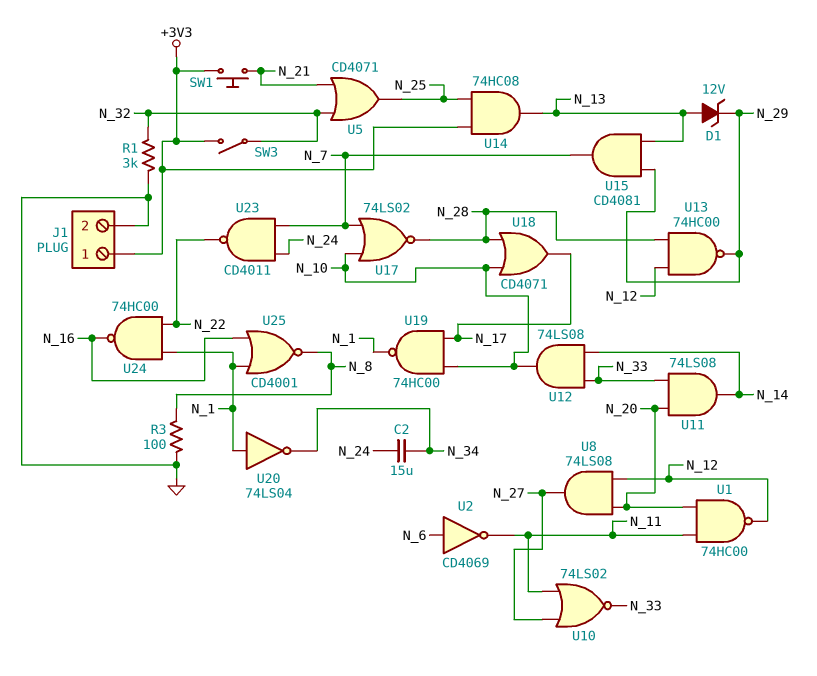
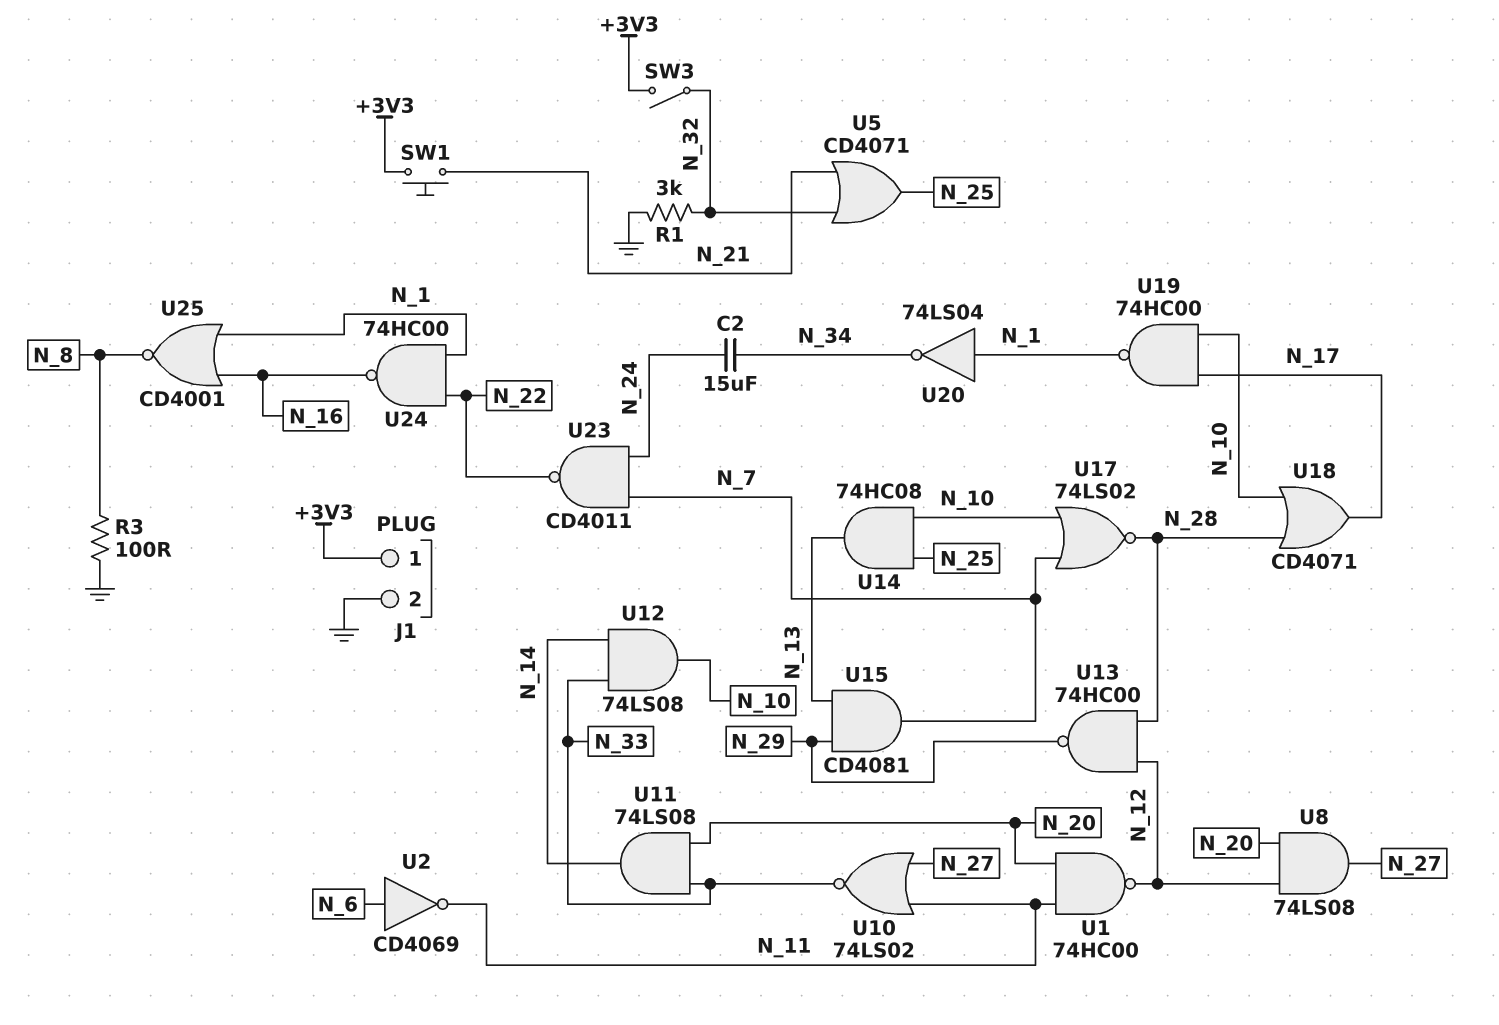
D1: zener 12V (A N_13, K N_29) -> none
U14: AND 74HC08 (in +3V3, in N_25, out N_13) -> AND 74HC08 (in N_10, in N_25, out N_13)

